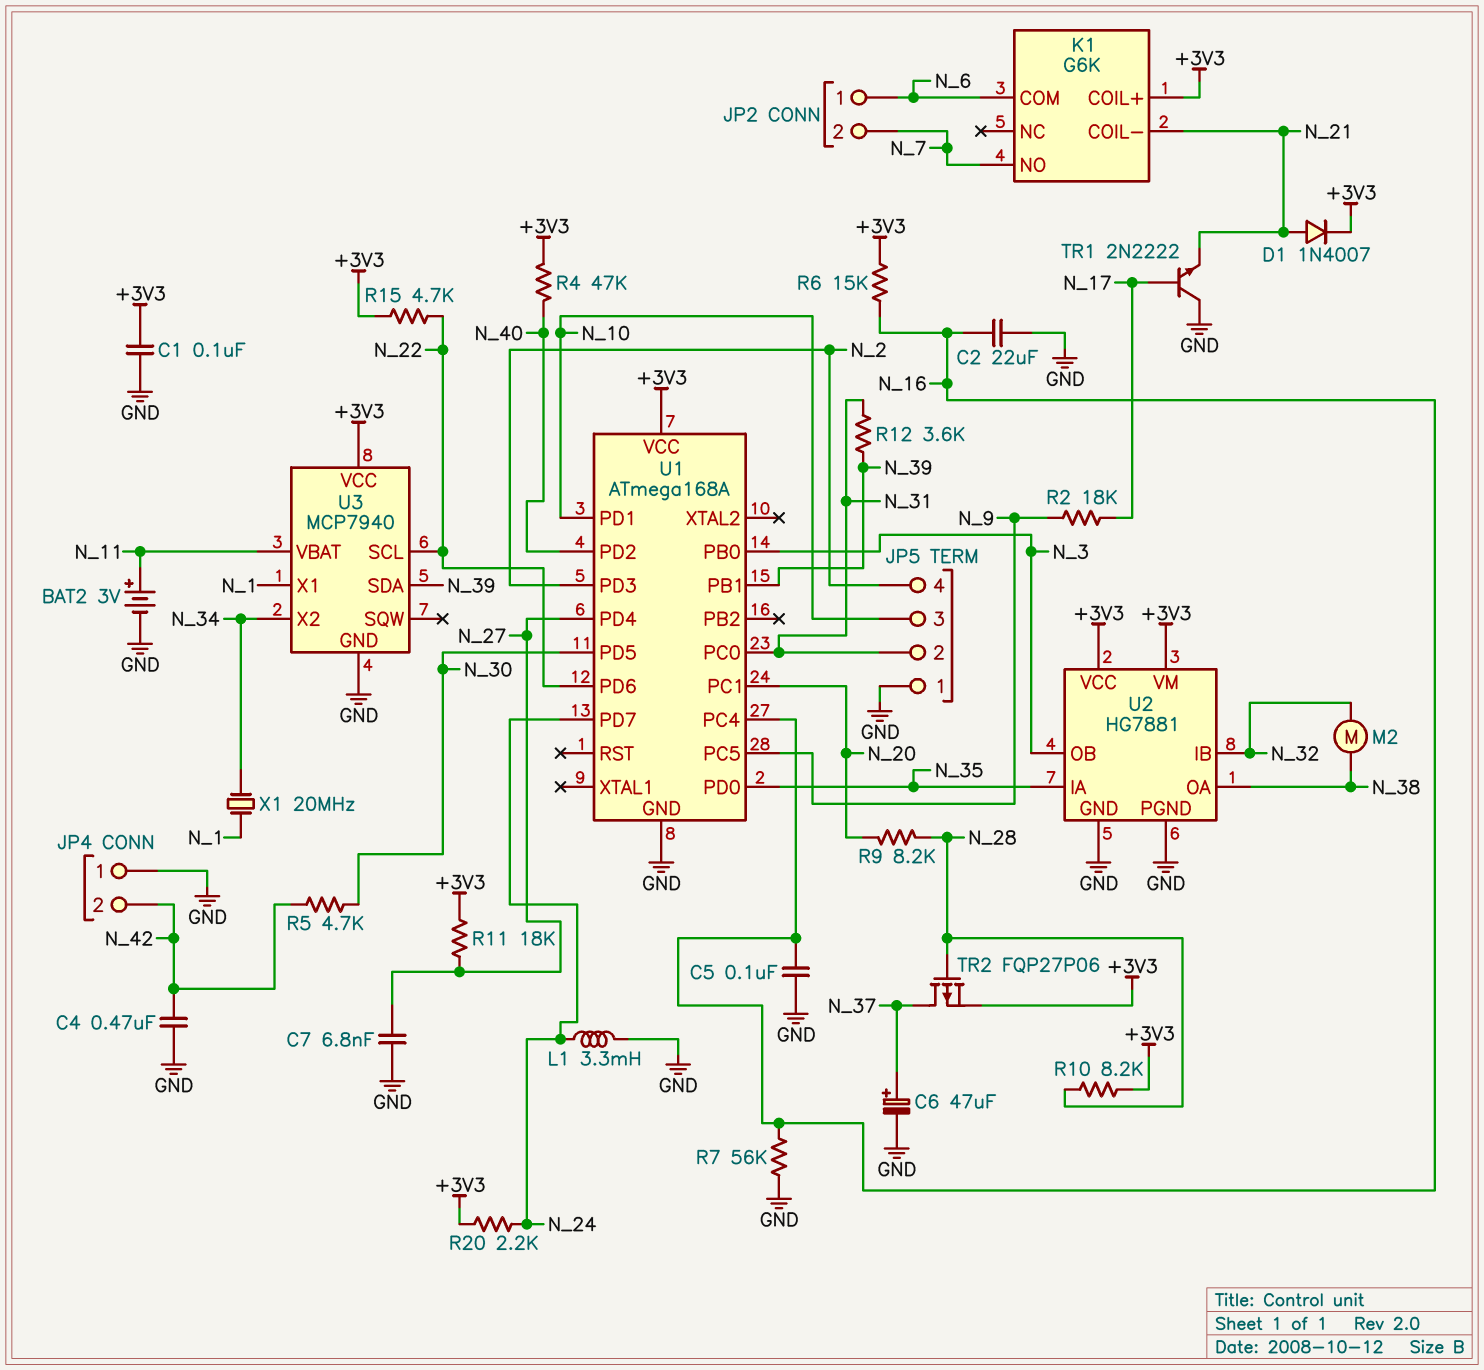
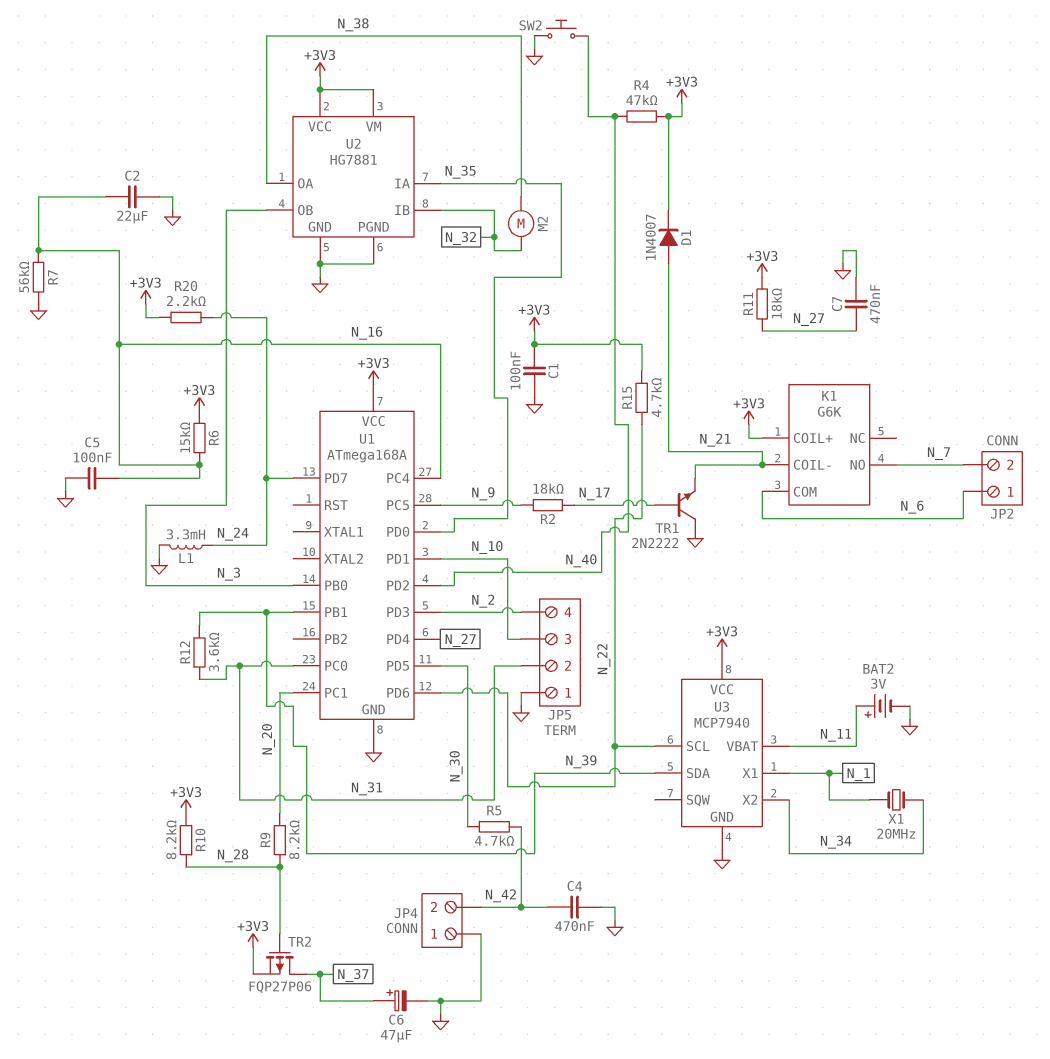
C7: 6.8nF (GND, N_27) -> 470nF (GND, N_27)
SW2: none -> button (GND, N_40)

